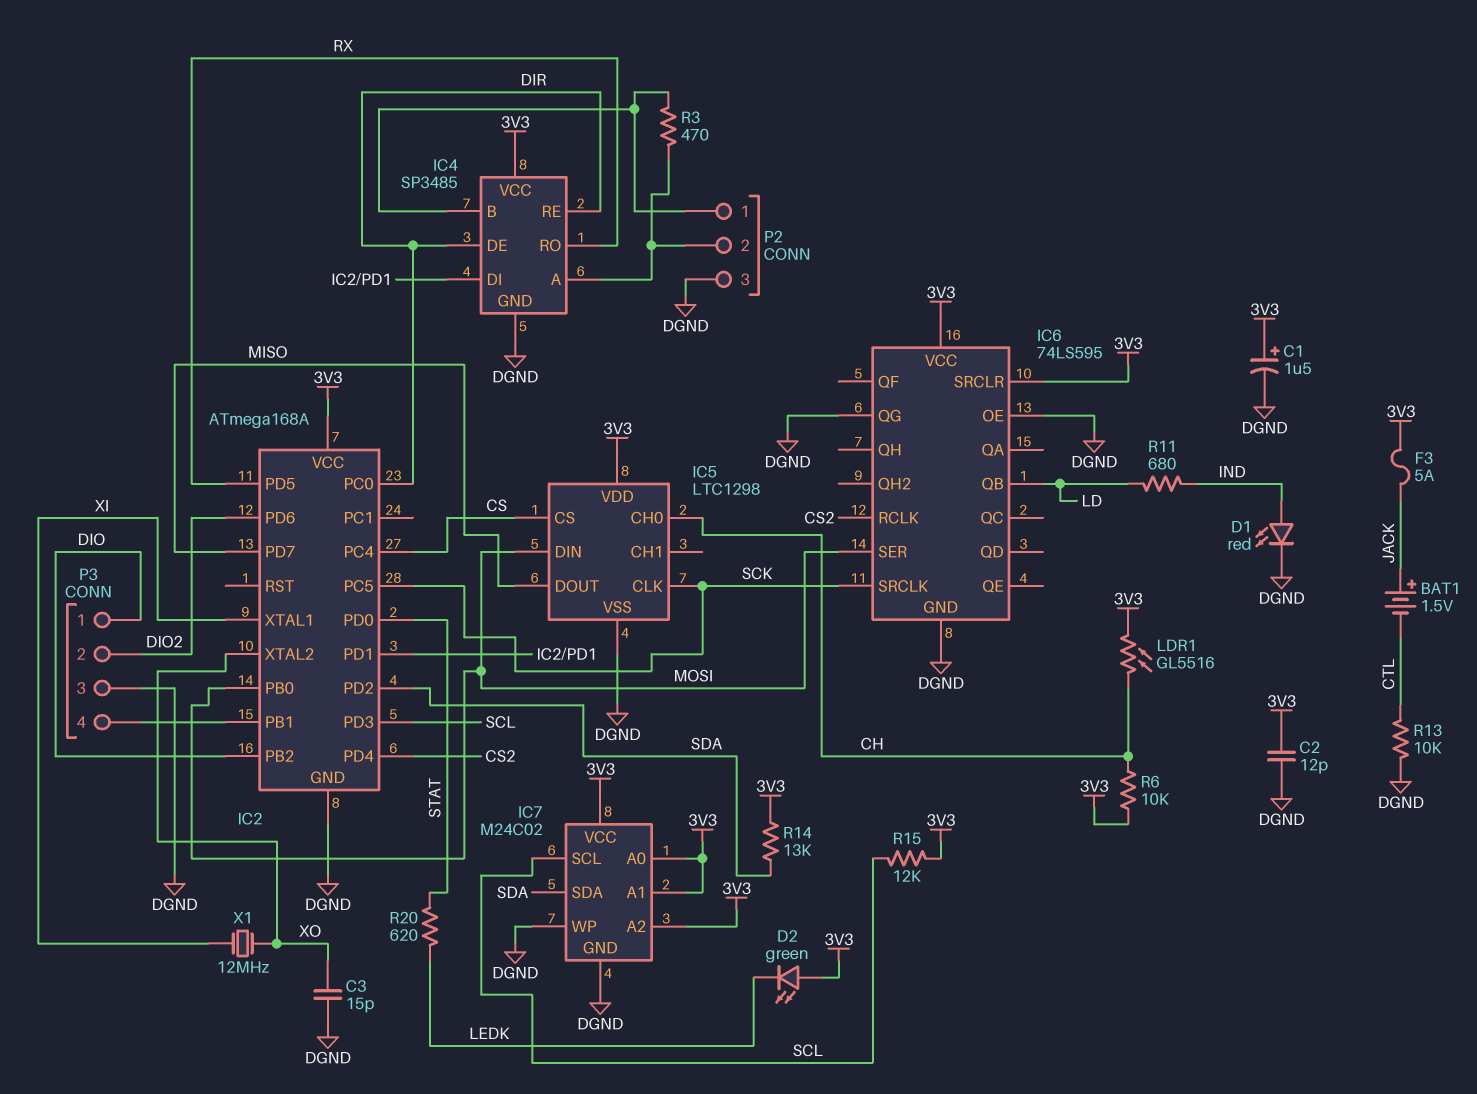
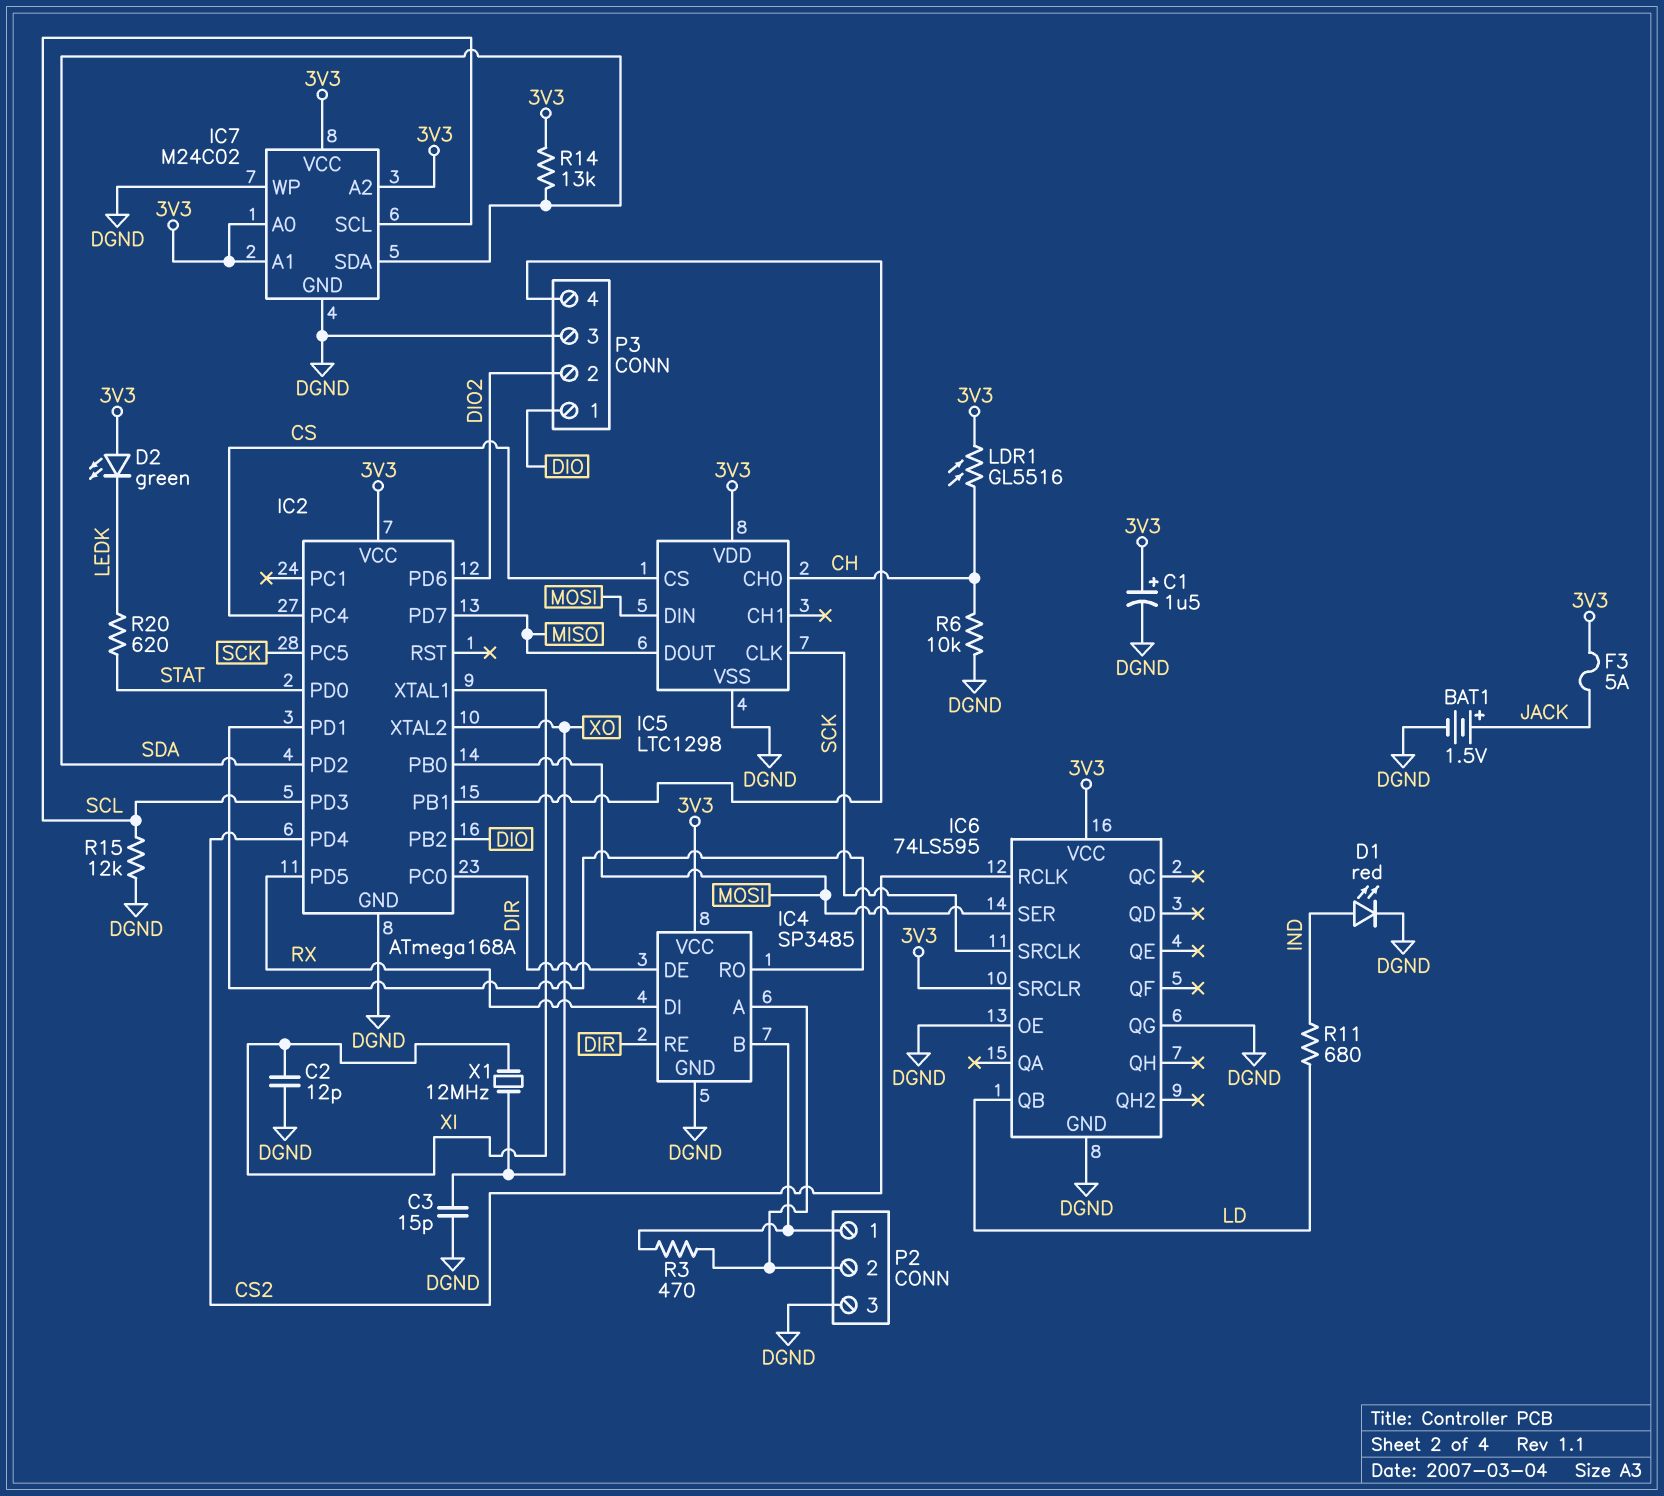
BAT1: 1.5V (plus JACK, minus CTL) -> 1.5V (plus JACK, minus DGND)
C2: 12pF (3V3, DGND) -> 12pF (DGND, XI)
IC4 pin DI: IC2/PD1 -> RX
IC4 pin RO: RX -> IC2/PD1
R6: 10k (3V3, CH) -> 10k (CH, DGND)
R13: 10k (CTL, DGND) -> none
R15: 12k (3V3, SCL) -> 12k (DGND, SCL)

